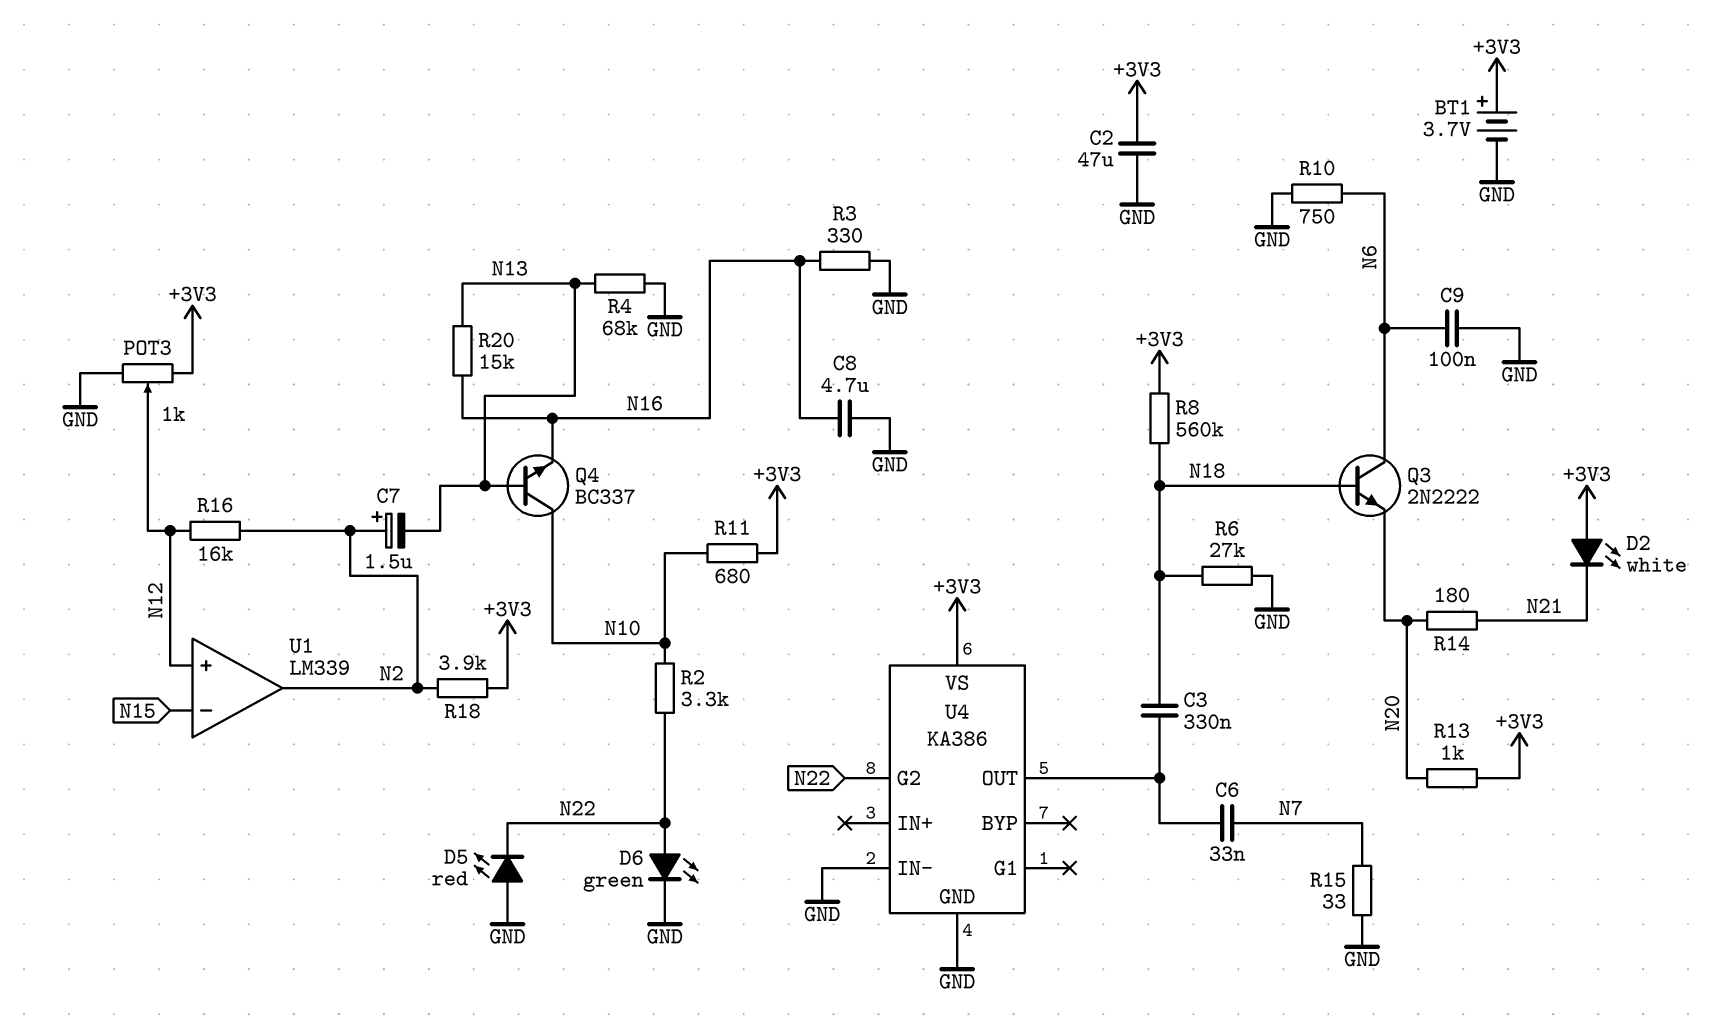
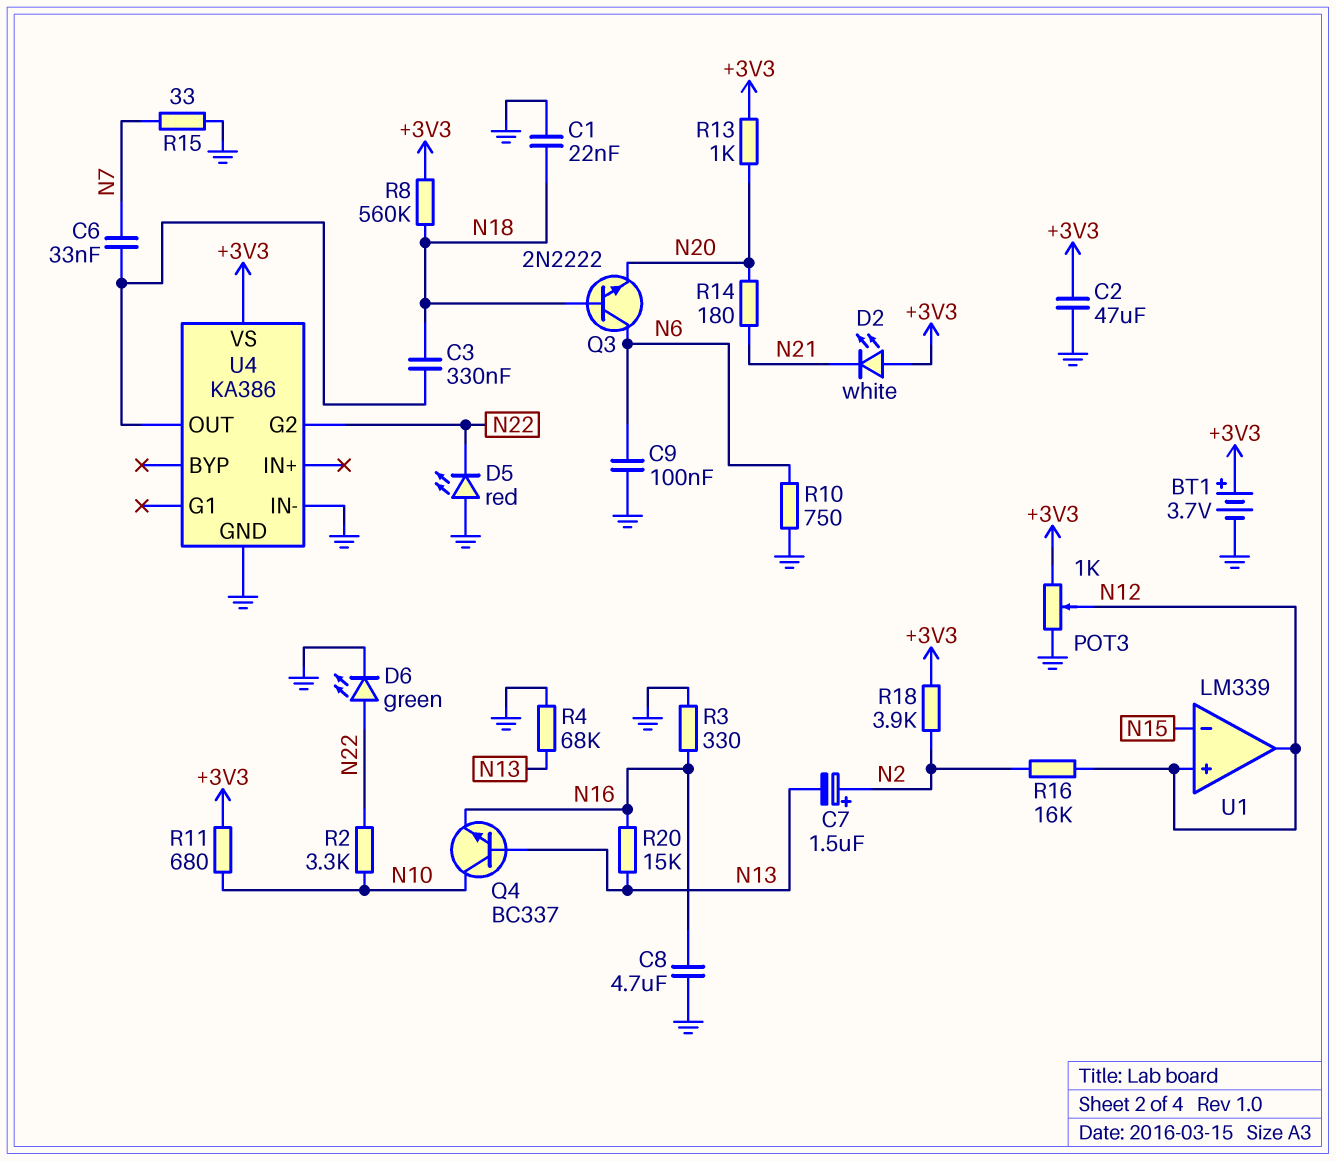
C1: none -> 22nF (GND, N18)
R6: 27k (GND, N18) -> none
U1 pin out: N2 -> N12

